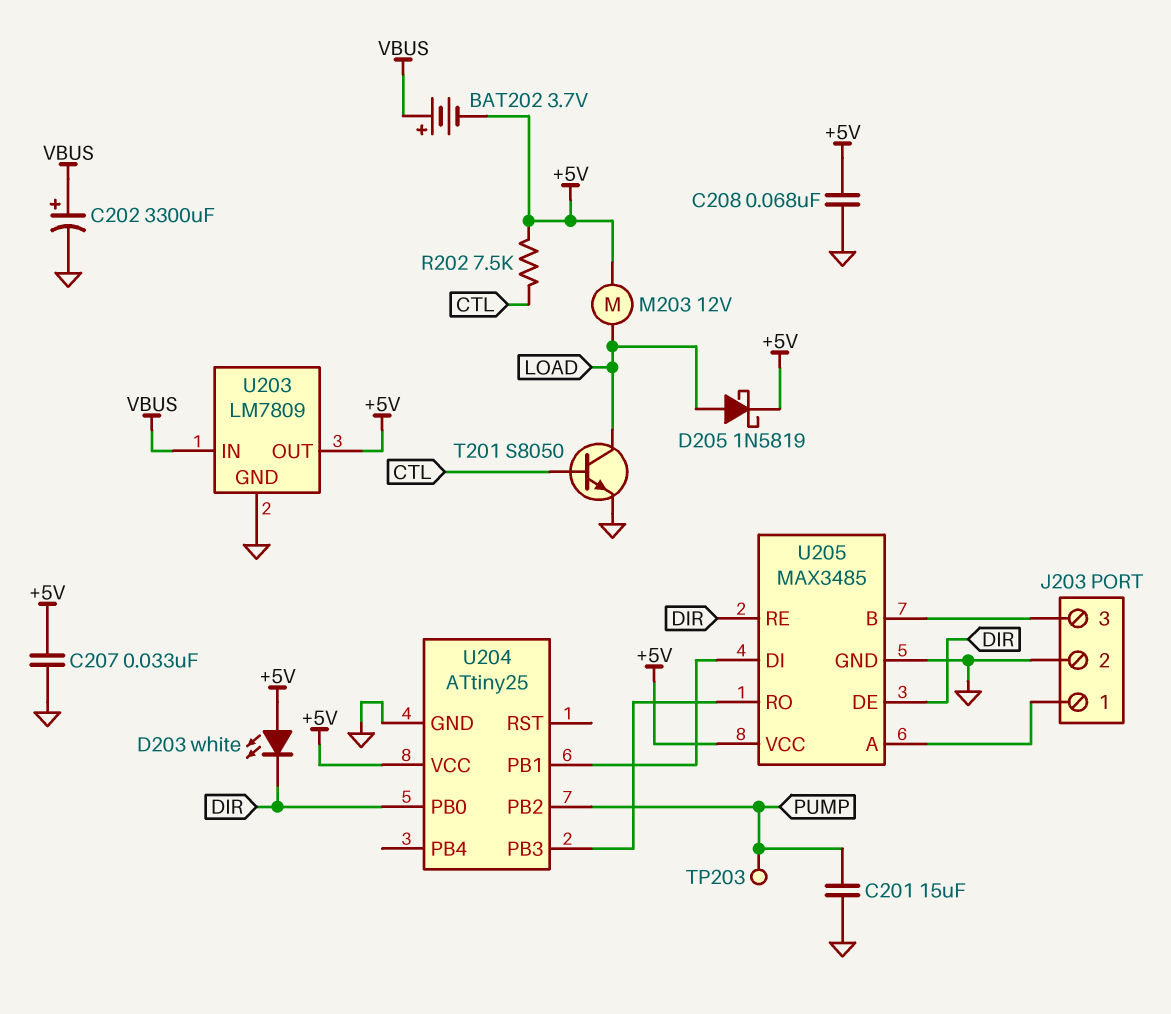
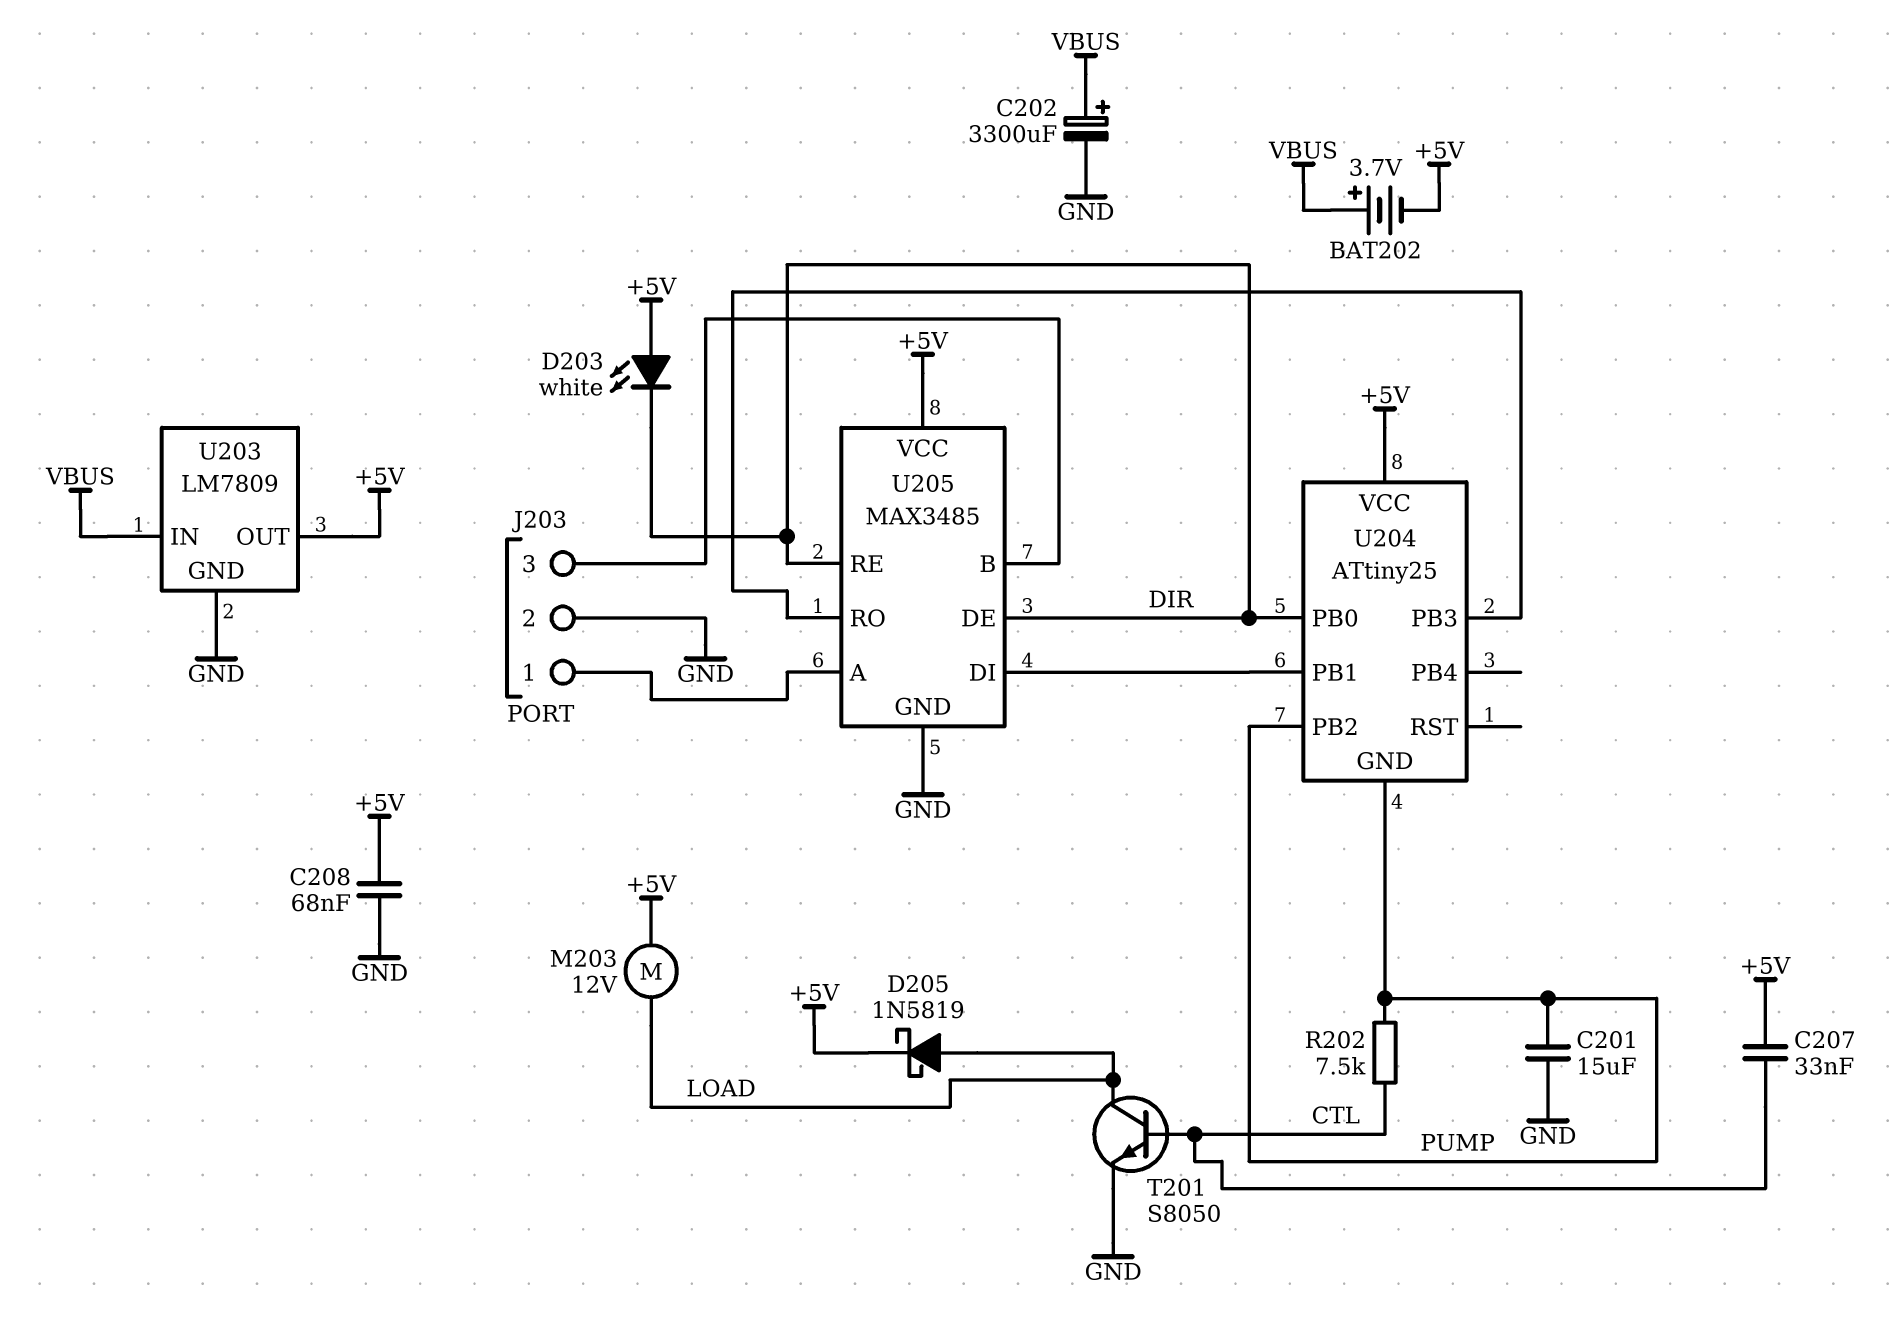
C207: 33nF (+5V, GND) -> 33nF (+5V, CTL)
R202: 7.5k (+5V, CTL) -> 7.5k (CTL, PUMP)
TP203: test point (PUMP) -> none
U204 pin GND: GND -> PUMP

